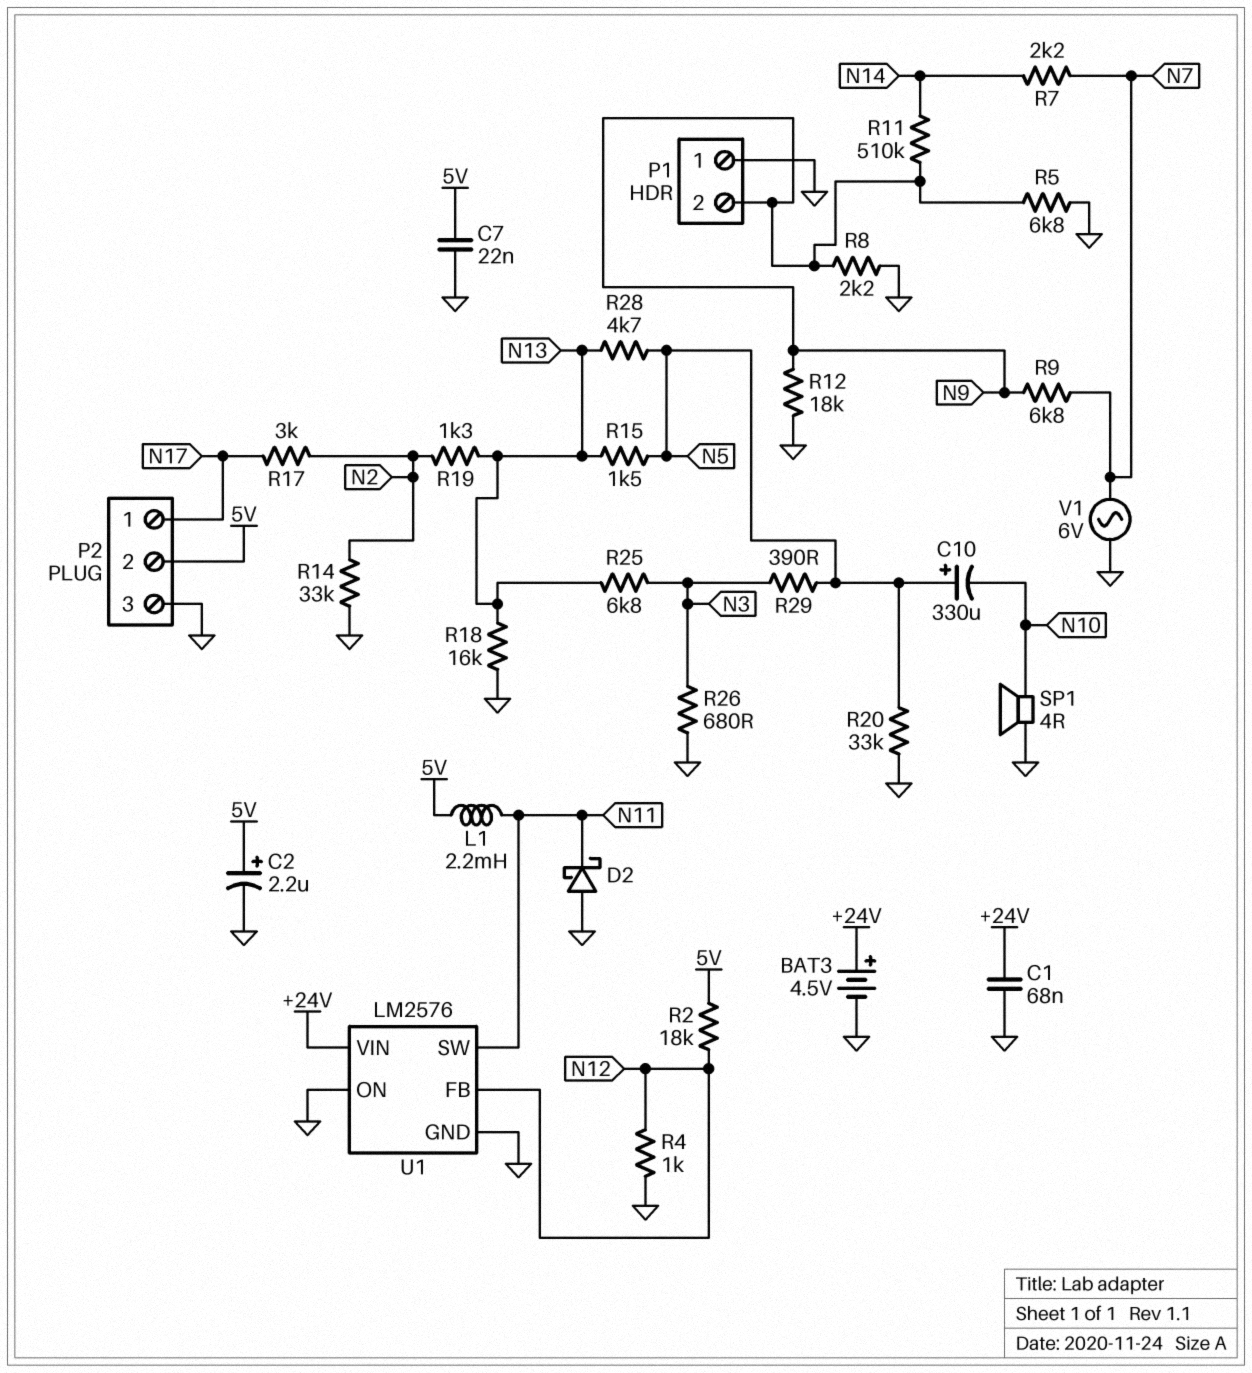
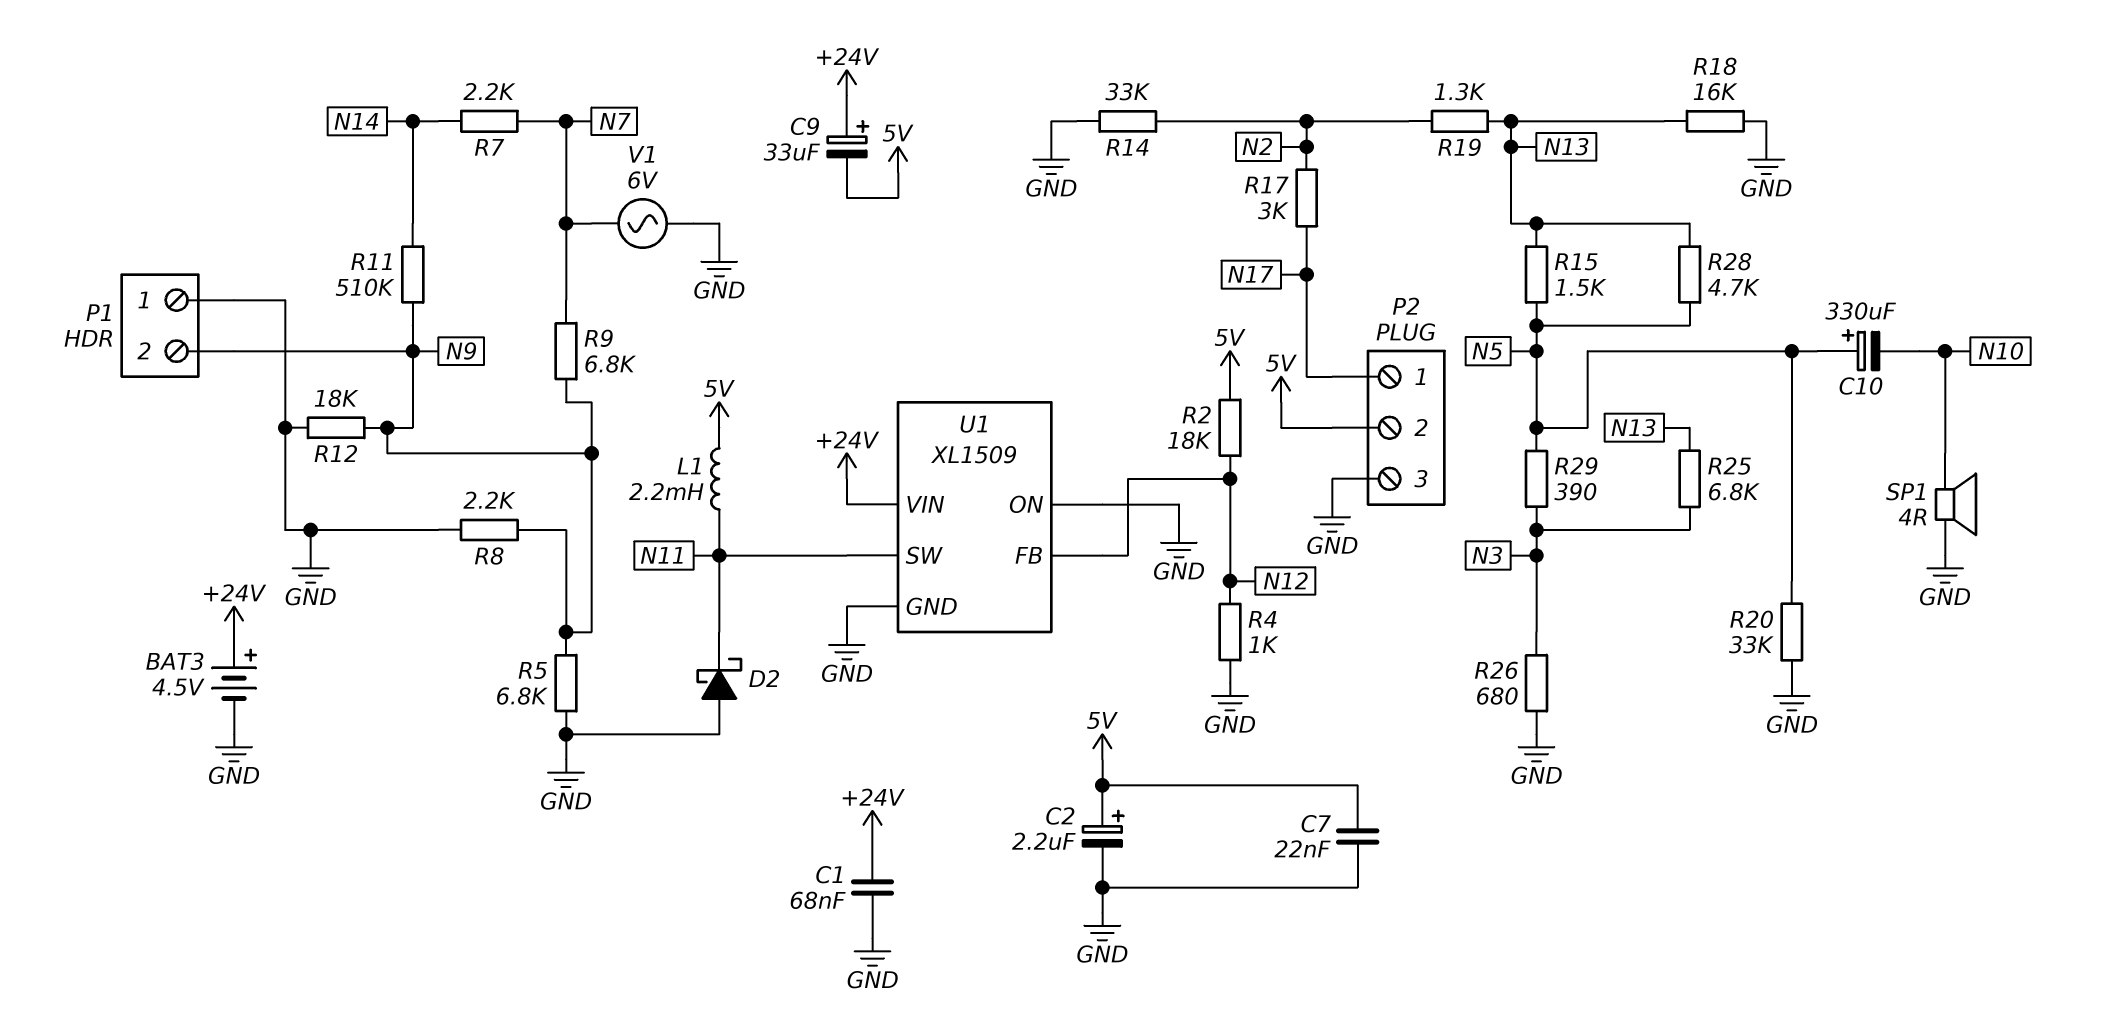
C9: none -> 33uF (plus +24V, minus 5V)
U1: LM2576 -> XL1509

